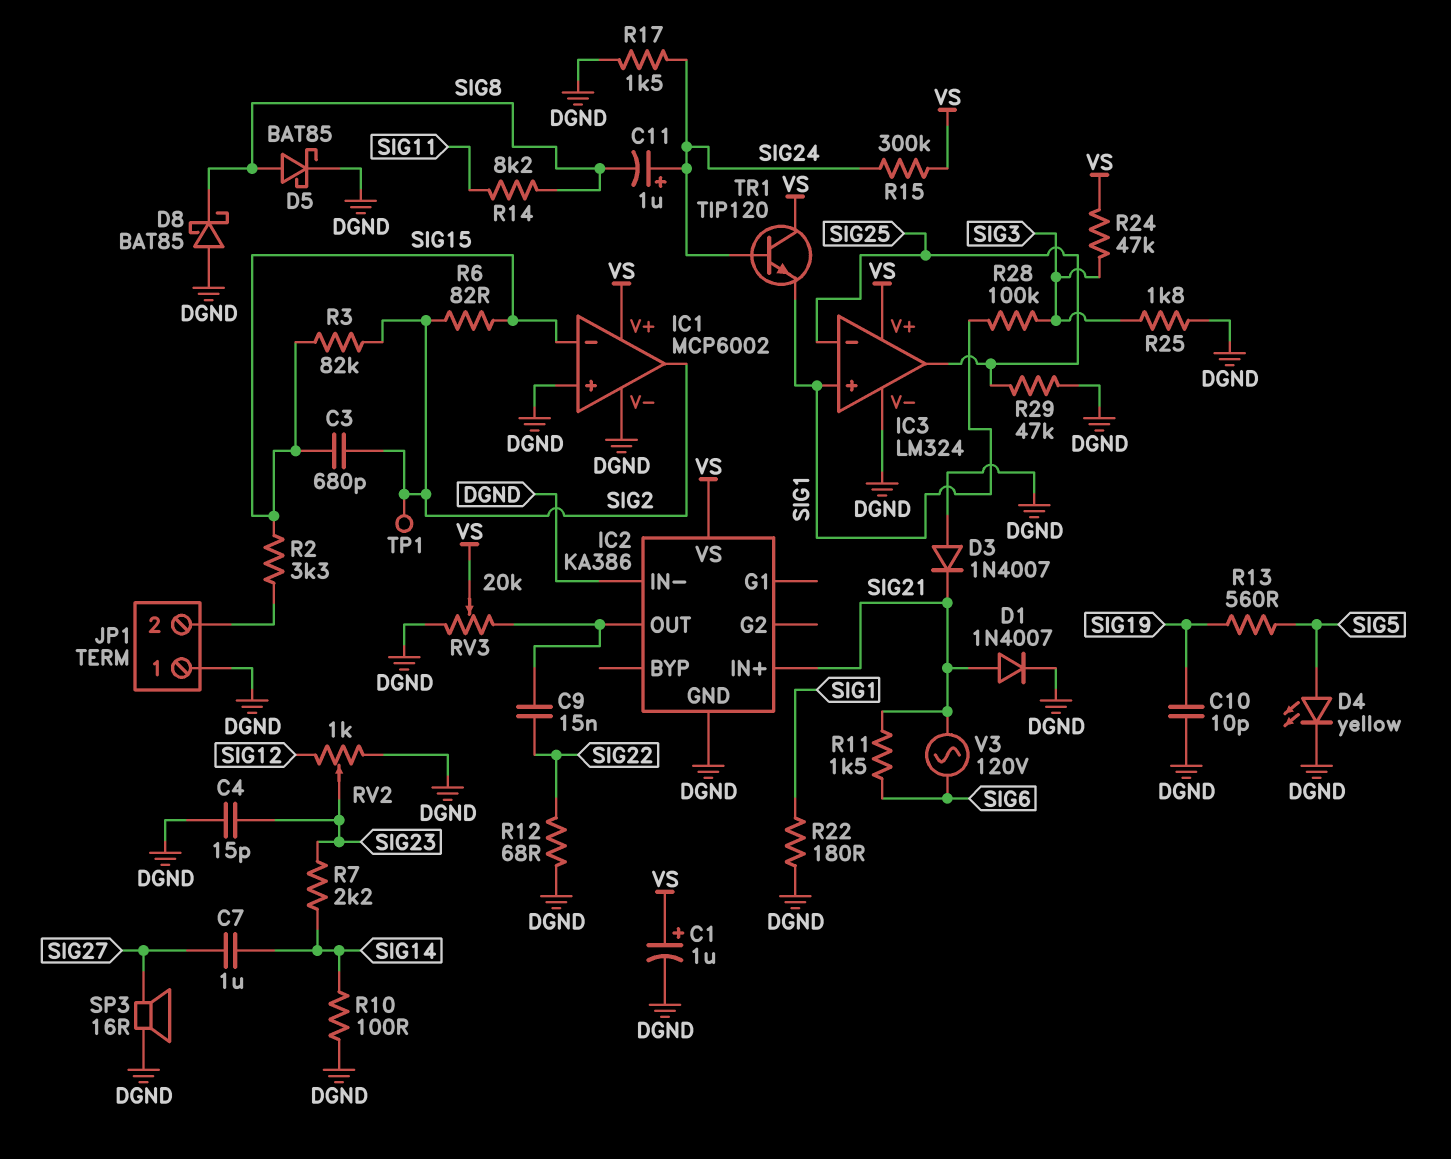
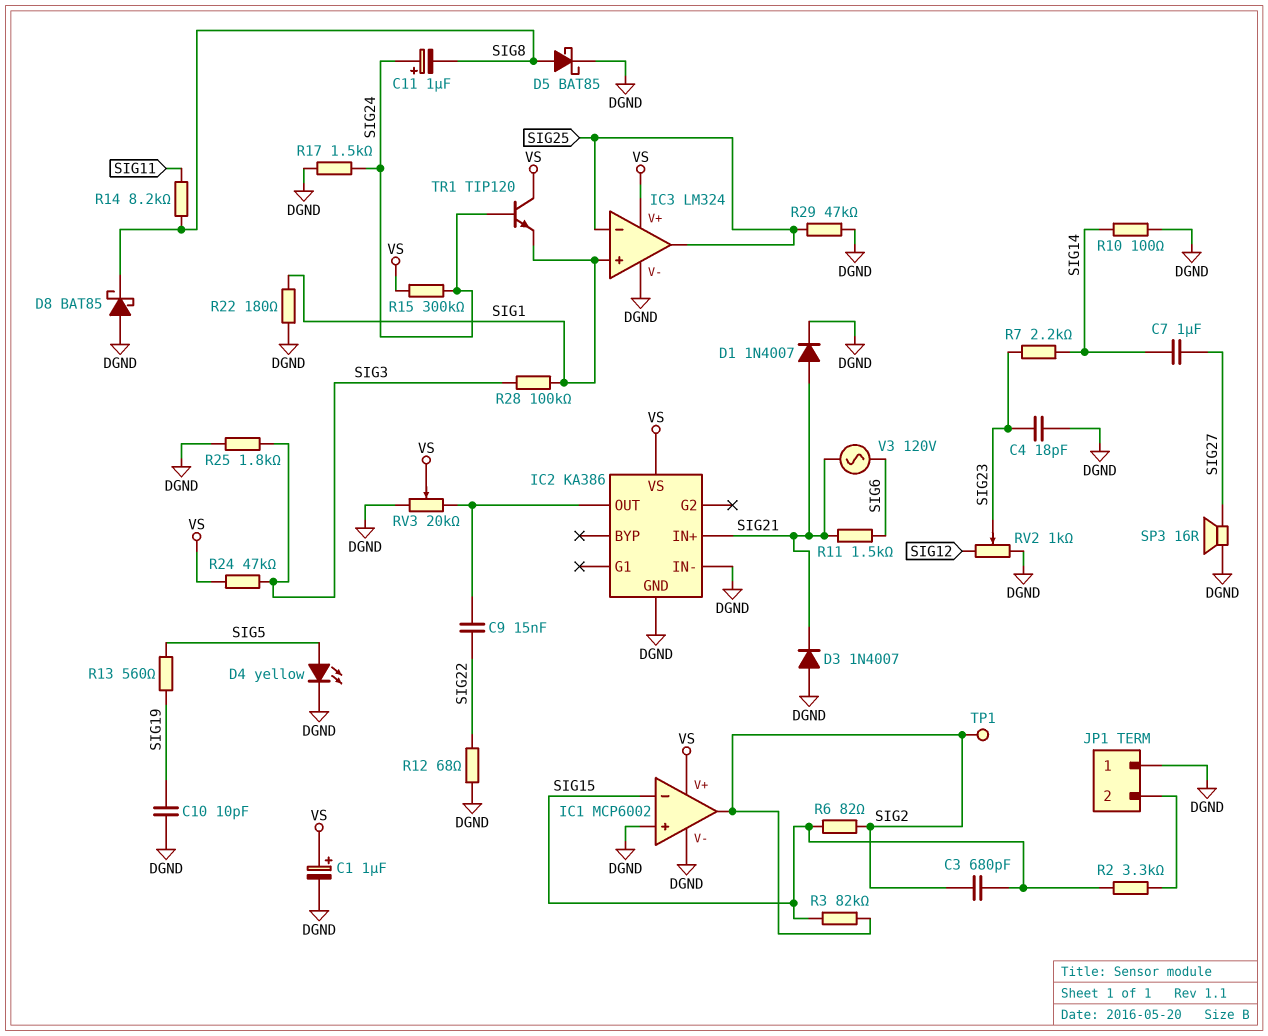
C4: 15pF (DGND, SIG23) -> 18pF (DGND, SIG23)

